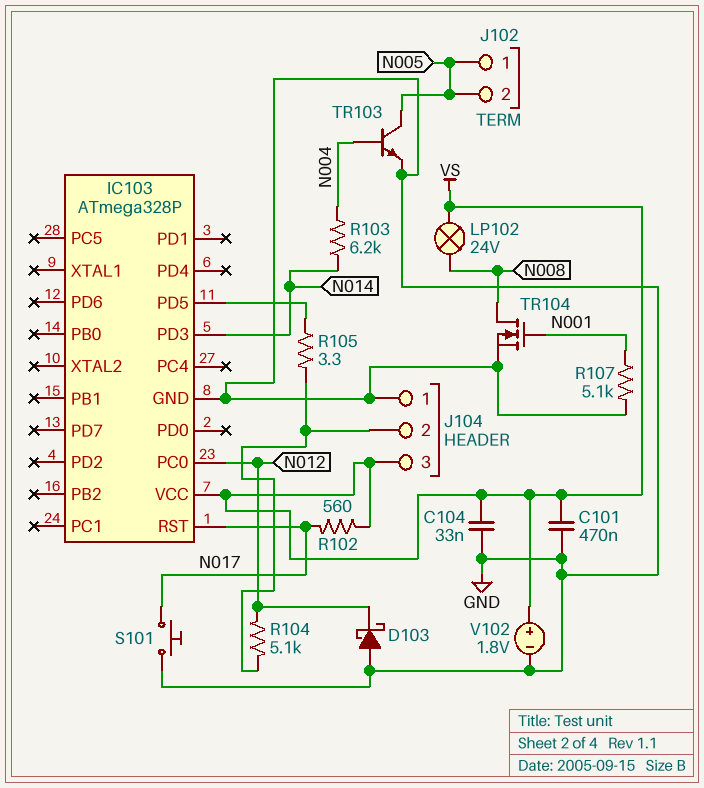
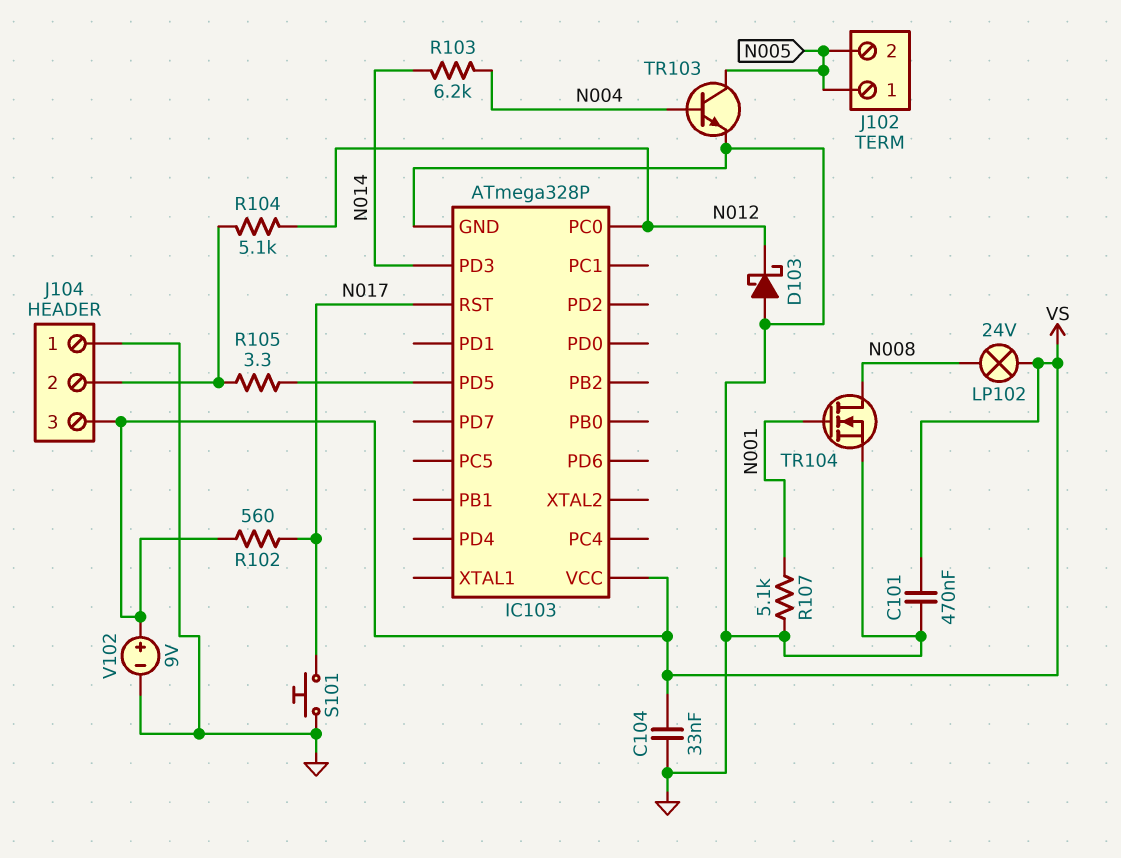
V102: 1.8V (plus VS, minus GND) -> 9V (plus VS, minus GND)

